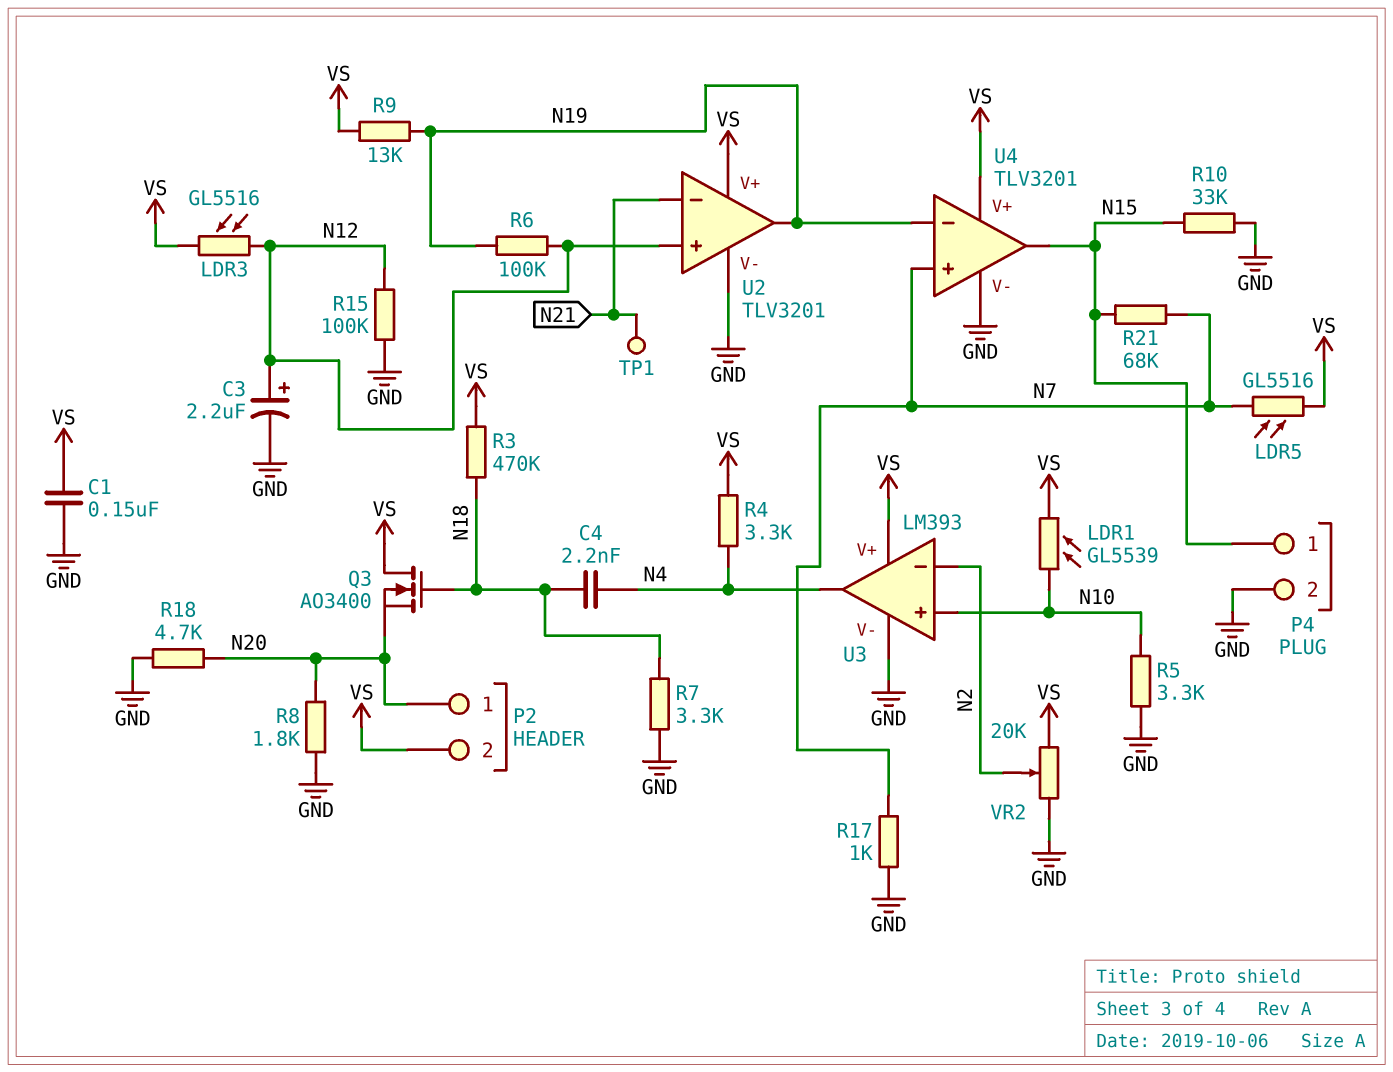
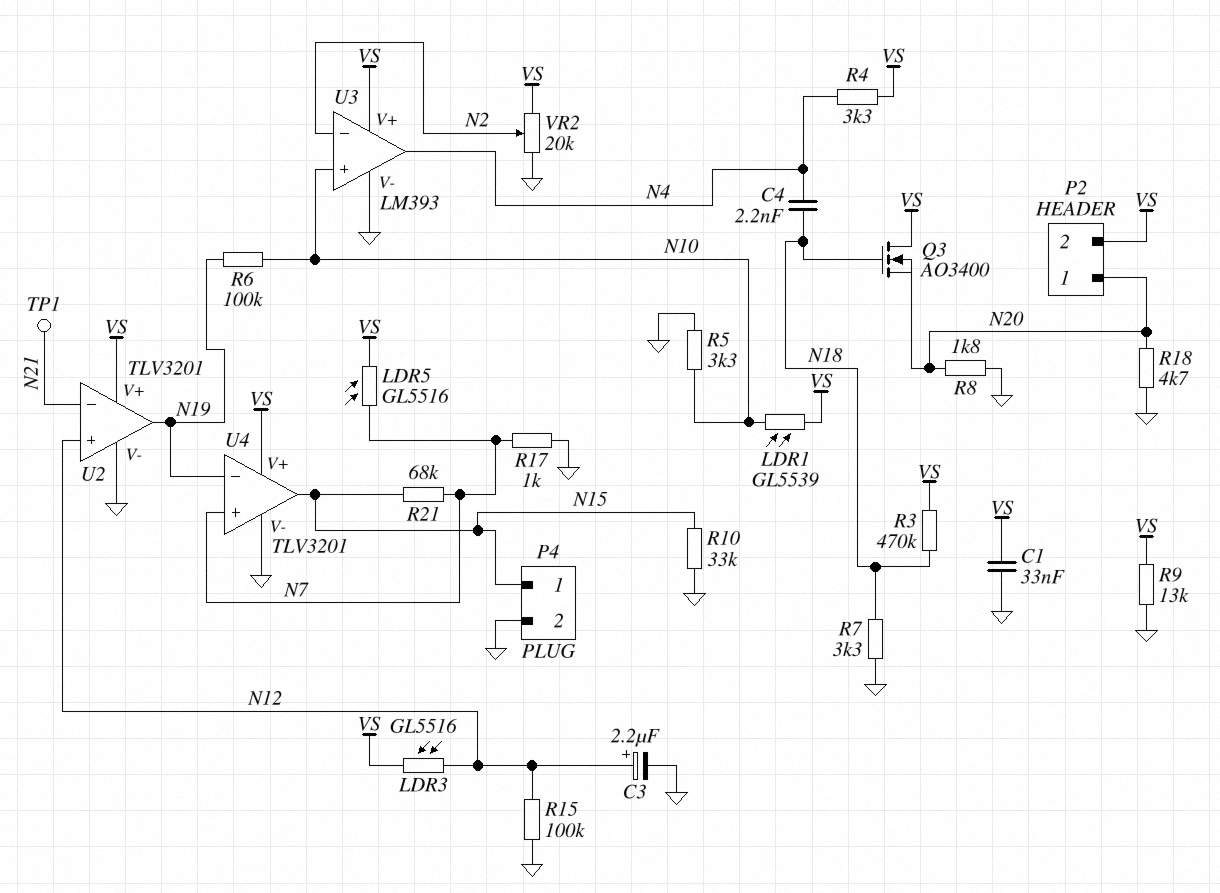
C1: 150nF (GND, VS) -> 33nF (GND, VS)
R6: 100k (N12, N19) -> 100k (N10, N19)
R9: 13k (N19, VS) -> 13k (GND, VS)

